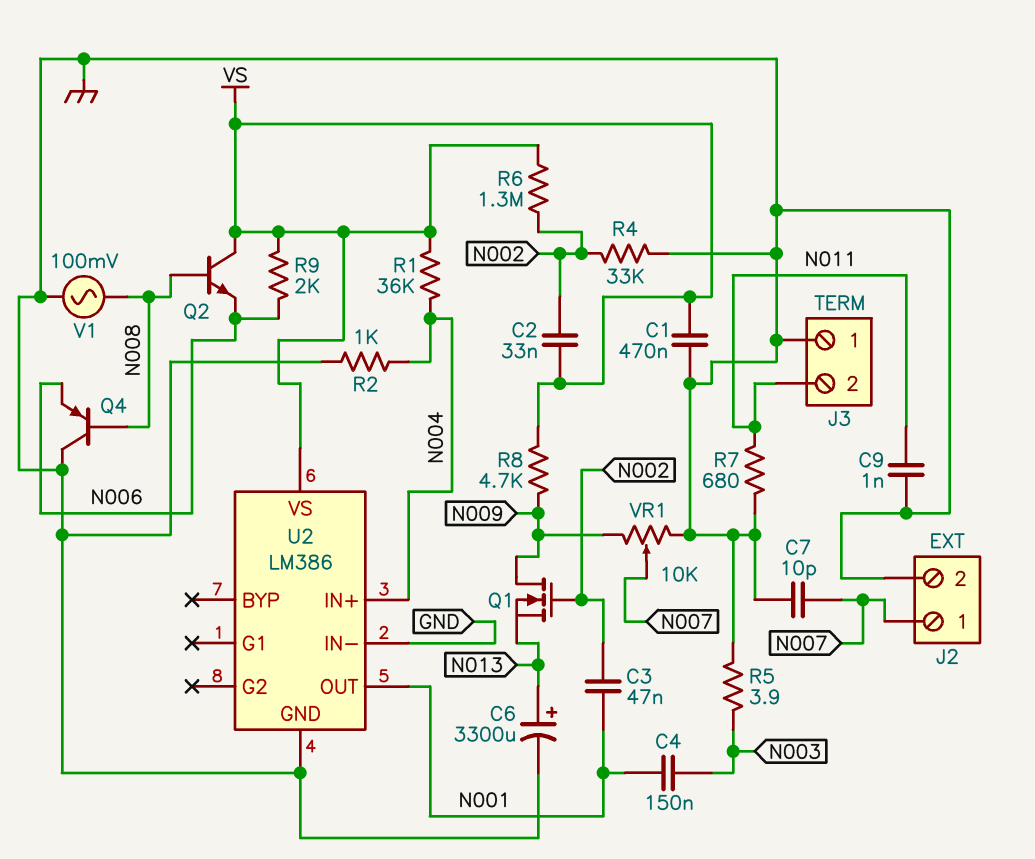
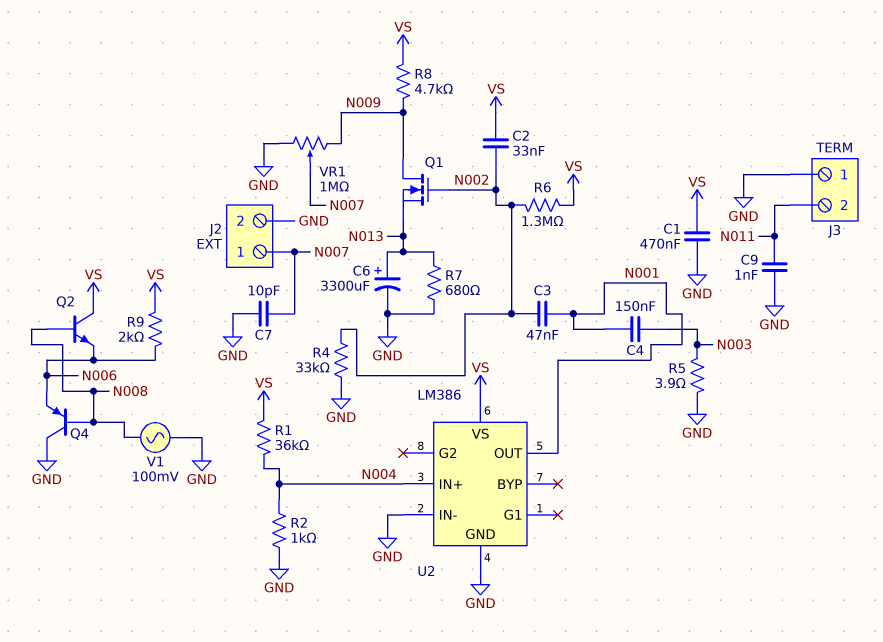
R7: 680 (GND, N011) -> 680 (GND, N013)
VR1: 10k (GND, N009, wiper N007) -> 1M (GND, N009, wiper N007)

